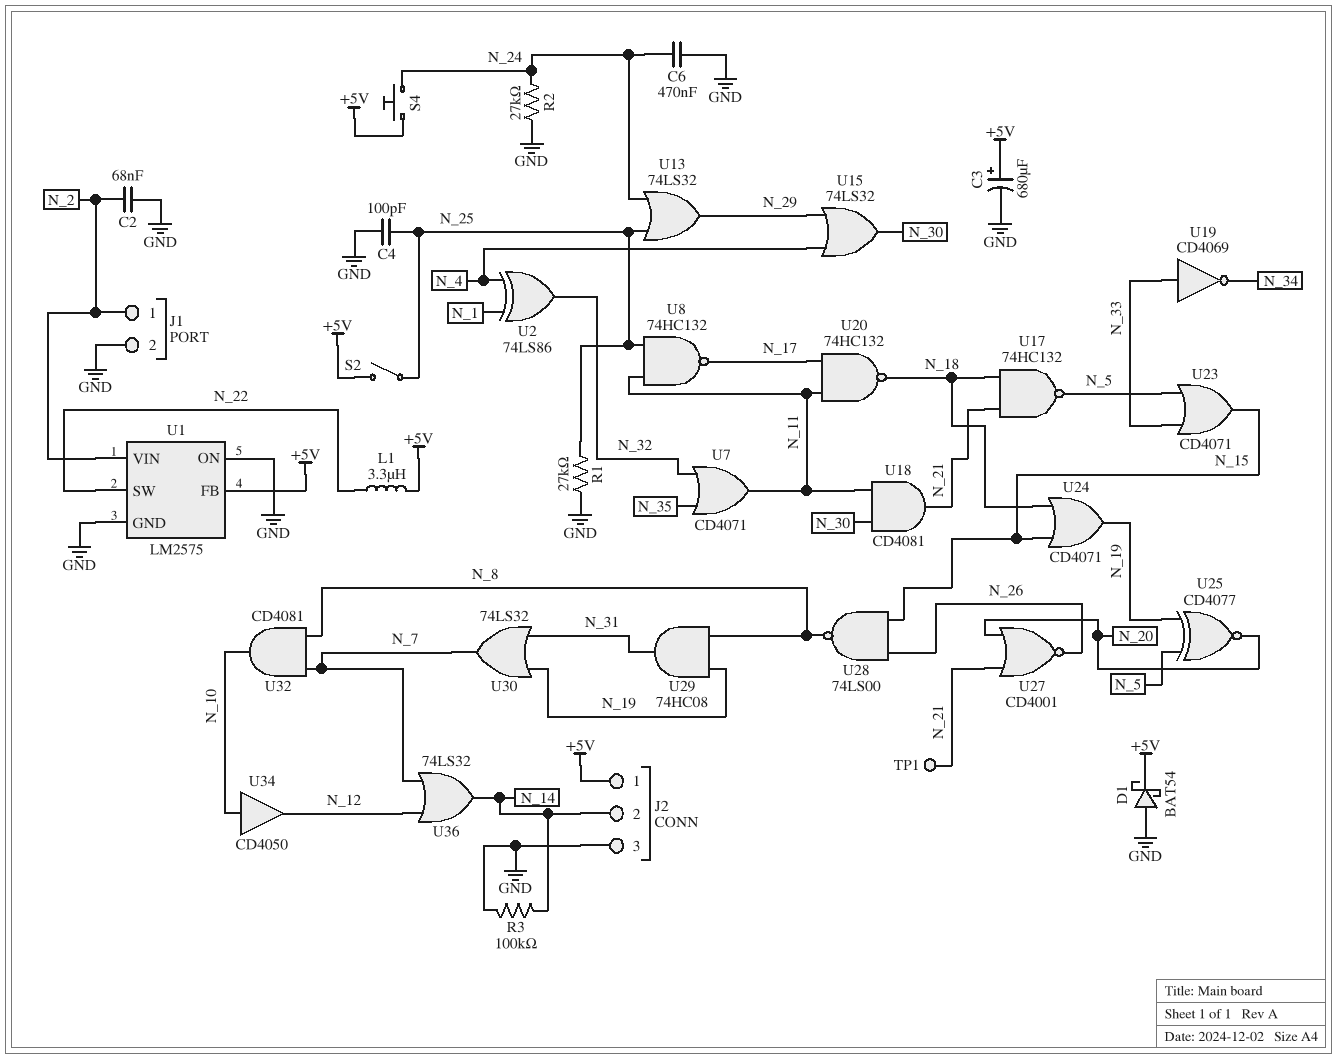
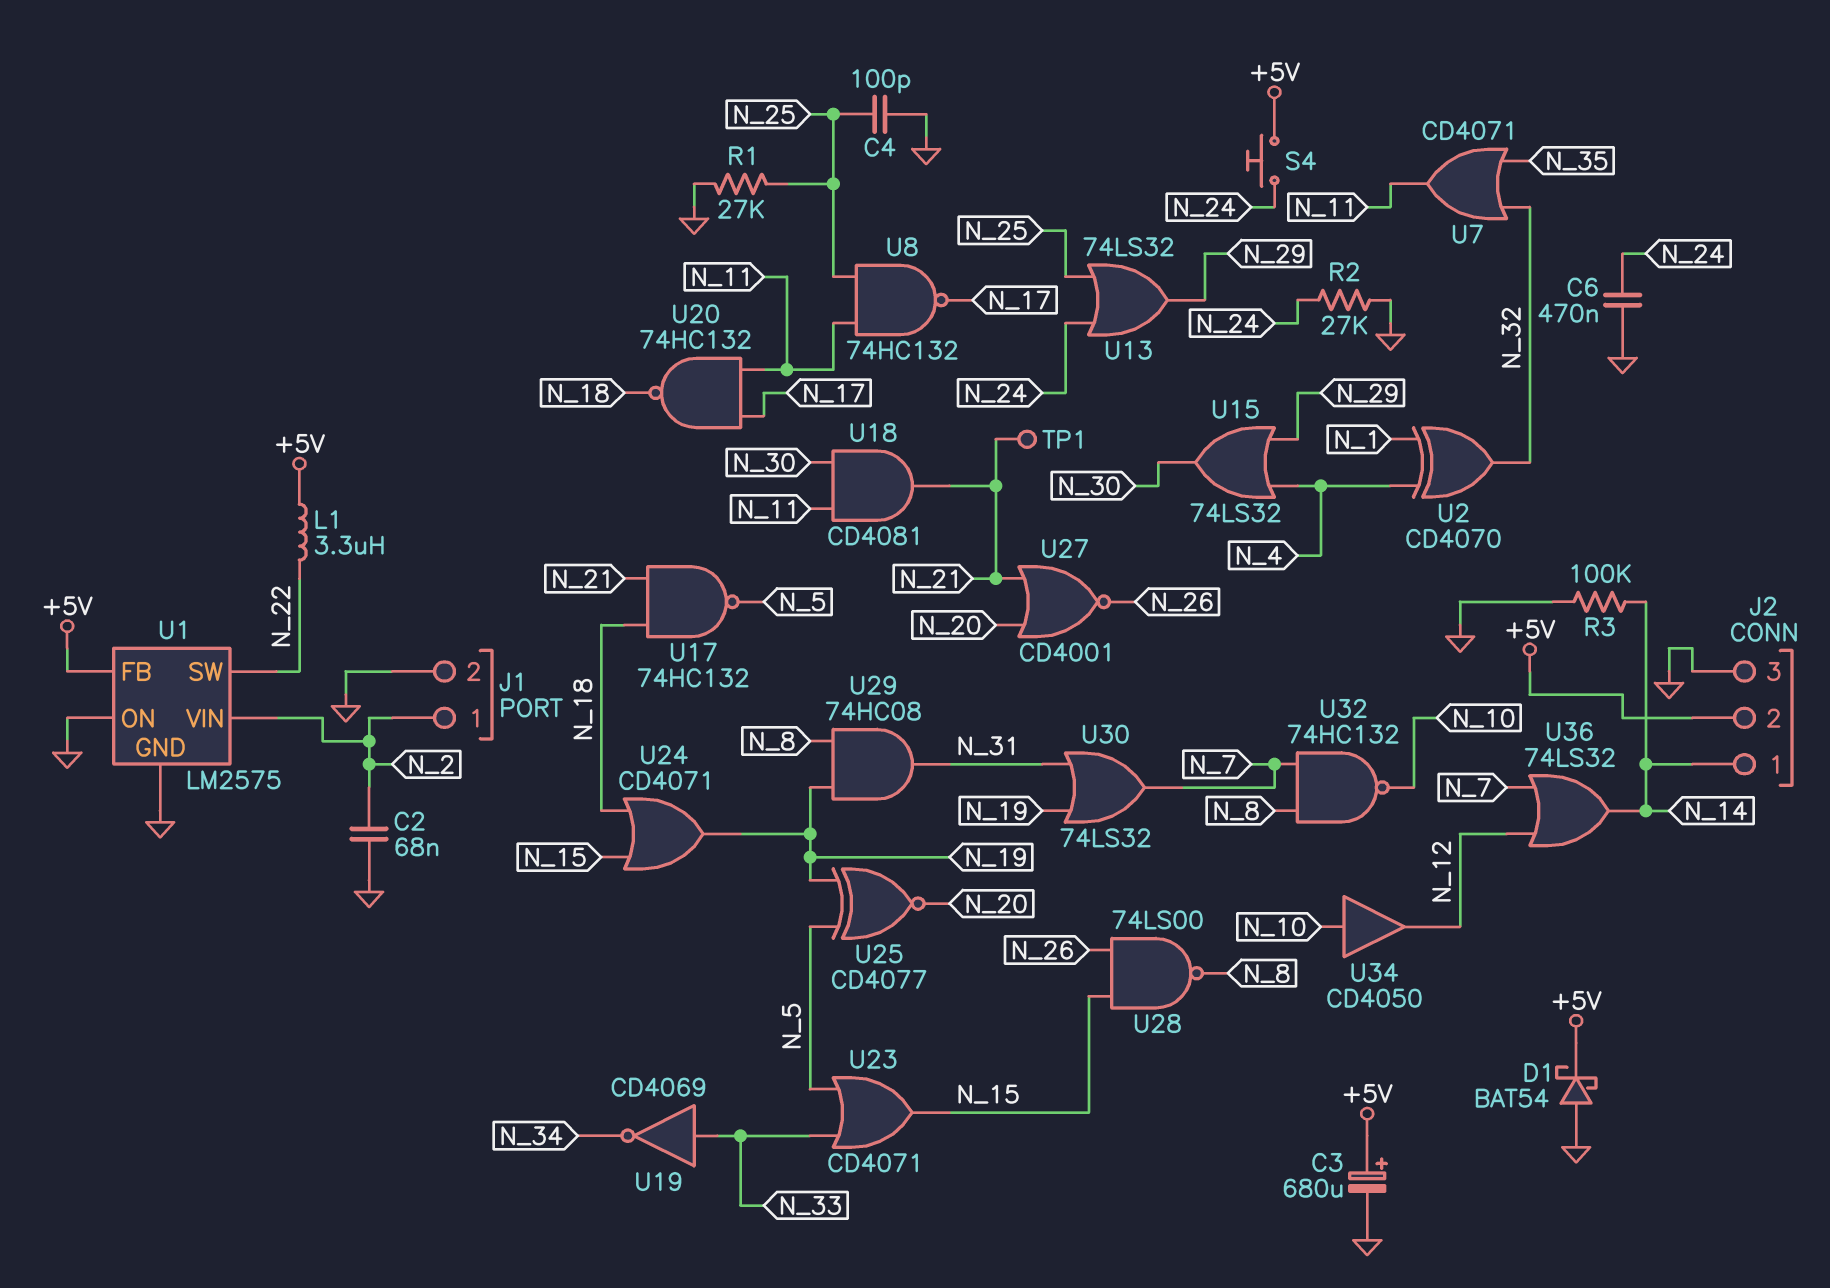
J2 pin 1: +5V -> N_14
J2 pin 2: N_14 -> +5V
S2: switch (+5V, N_25) -> none
U2: XOR 74LS86 (in N_1, in N_4, out N_32) -> XOR CD4070 (in N_1, in N_4, out N_32)
U32: AND CD4081 (in N_7, in N_8, out N_10) -> NAND 74HC132 (in N_7, in N_8, out N_10)

